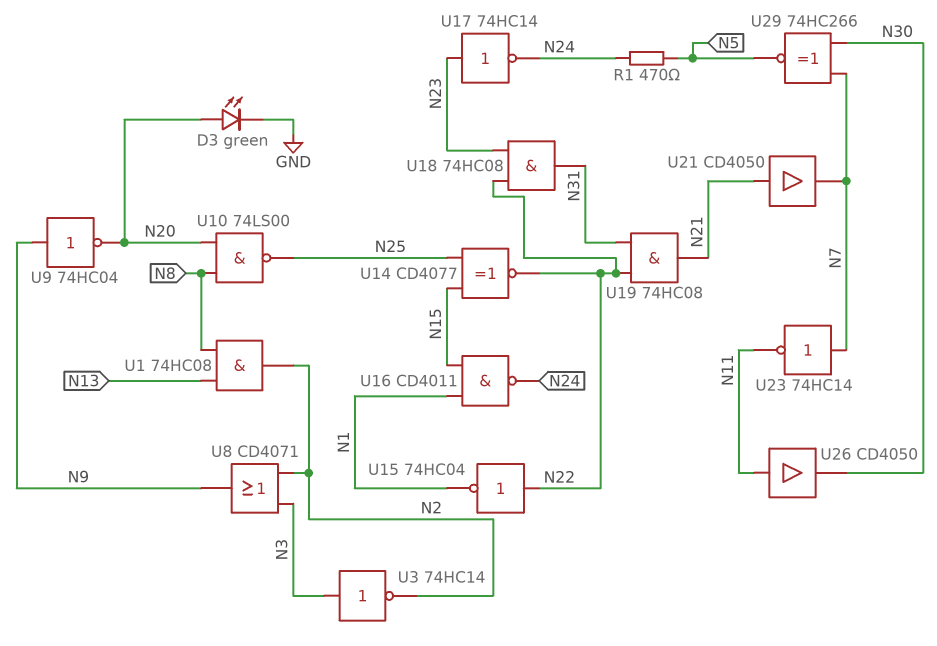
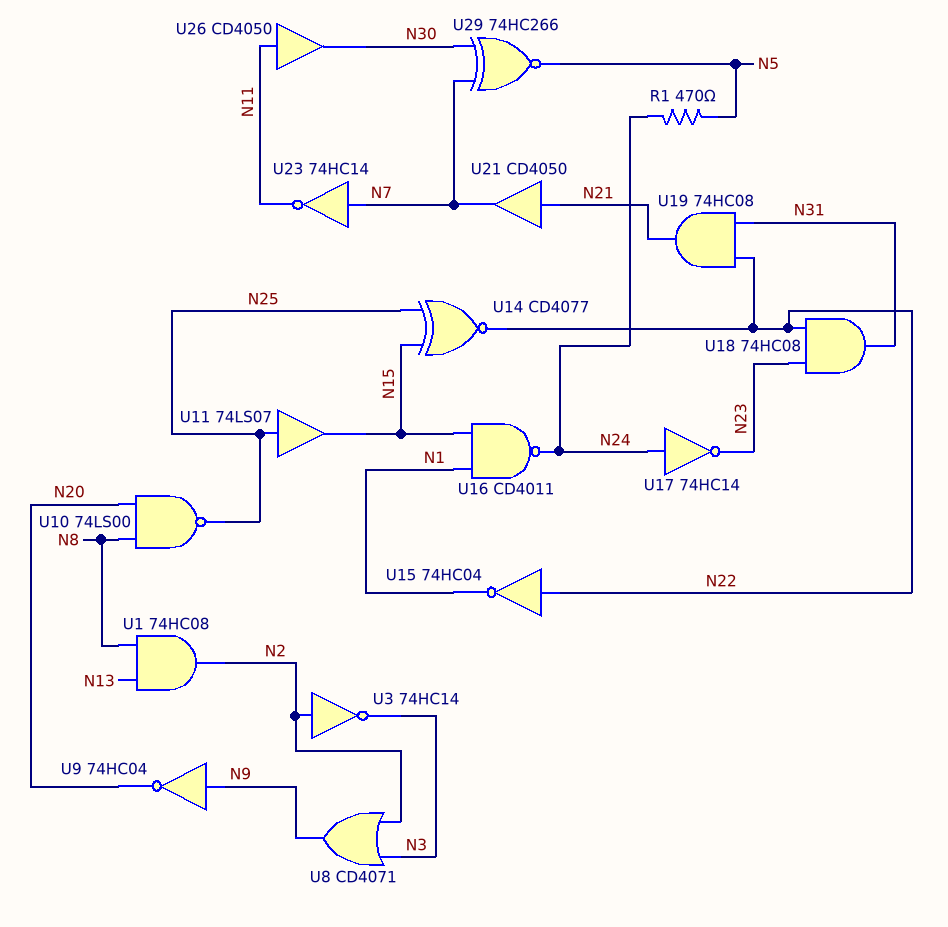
D3: LED green (A N20, K GND) -> none
U3: NOT 74HC14 (in N3, out N2) -> NOT 74HC14 (in N2, out N3)
U11: none -> buffer 74LS07 (in N25, out N15)
U17: NOT 74HC14 (in N23, out N24) -> NOT 74HC14 (in N24, out N23)

